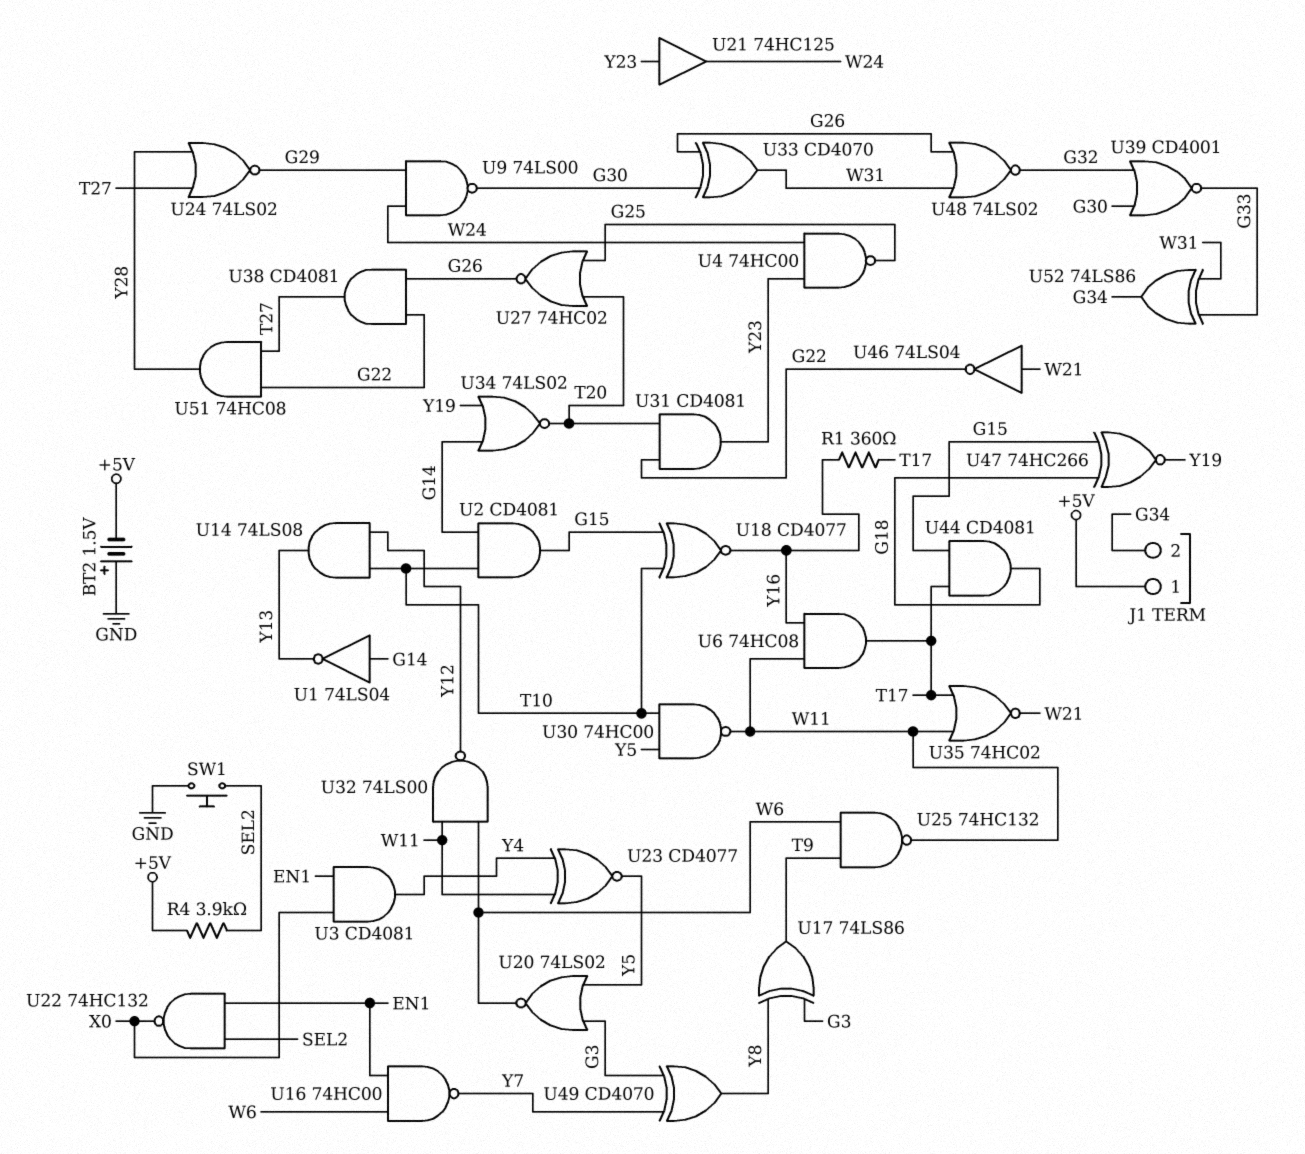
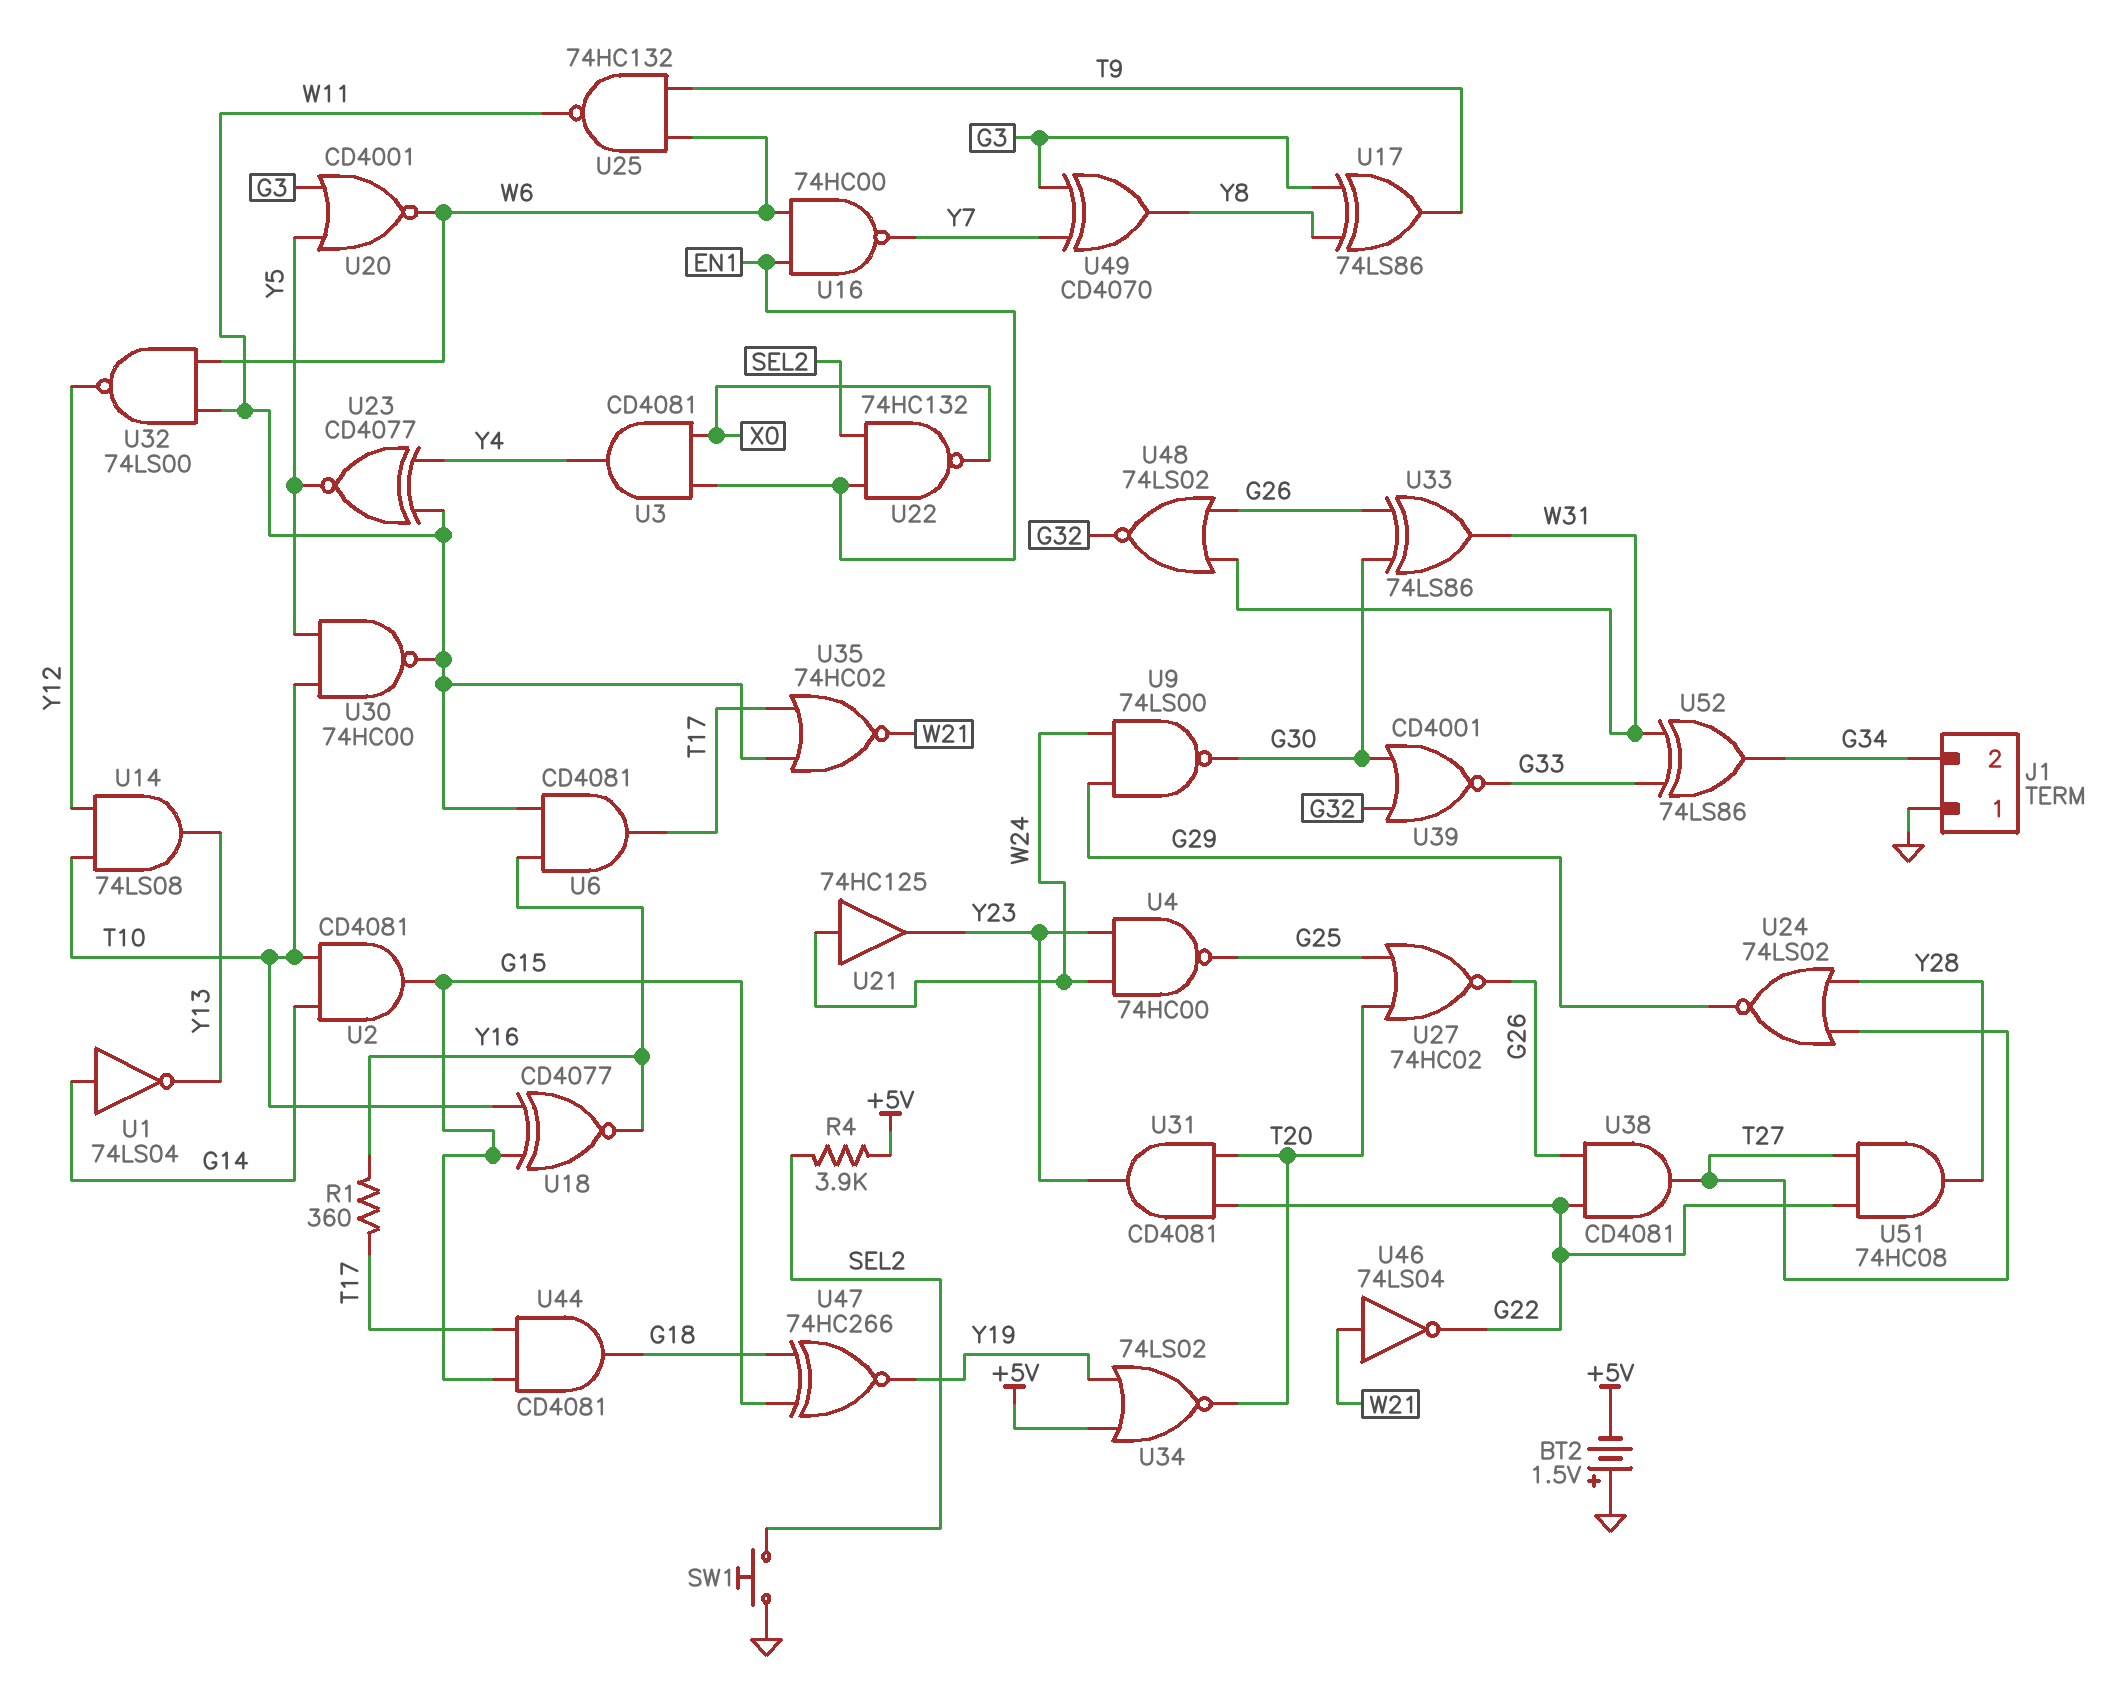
J1 pin 1: +5V -> GND
U6: AND 74HC08 (in W11, in Y16, out T17) -> AND CD4081 (in W11, in Y16, out T17)
U20: NOR 74LS02 (in G3, in Y5, out W6) -> NOR CD4001 (in G3, in Y5, out W6)
U21: buffer 74HC125 (in Y23, out W24) -> buffer 74HC125 (in W24, out Y23)
U33: XOR CD4070 (in G26, in G30, out W31) -> XOR 74LS86 (in G26, in G30, out W31)
U34: NOR 74LS02 (in G14, in Y19, out T20) -> NOR 74LS02 (in +5V, in Y19, out T20)

